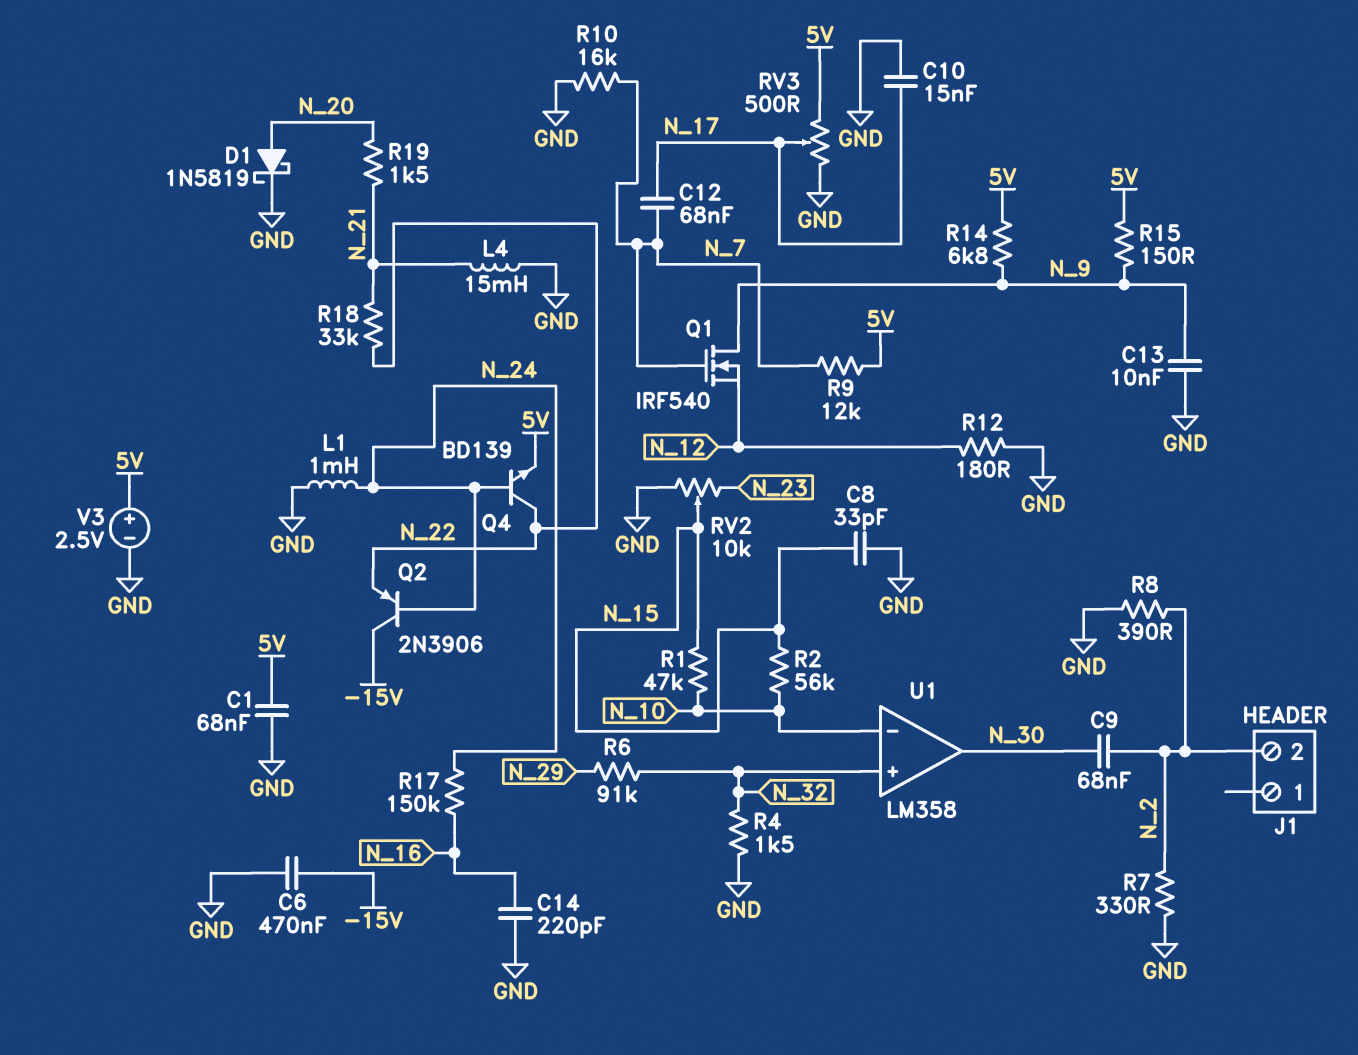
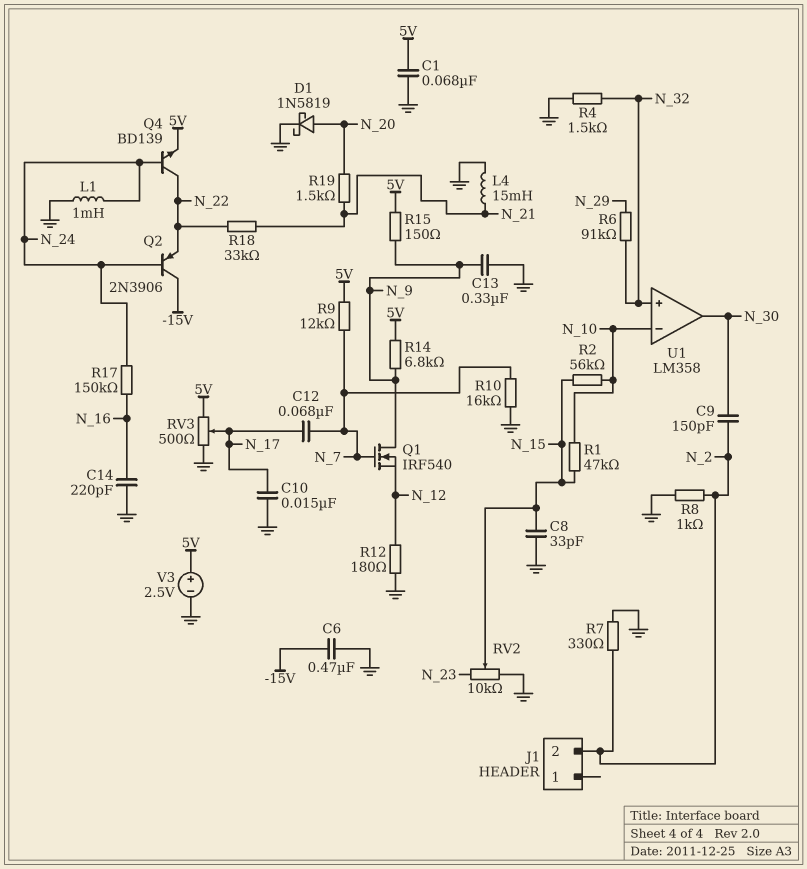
C9: 68nF (N_2, N_30) -> 150pF (N_2, N_30)
C13: 10nF (GND, N_9) -> 330nF (GND, N_9)
R8: 390 (GND, N_2) -> 1k (GND, N_2)

